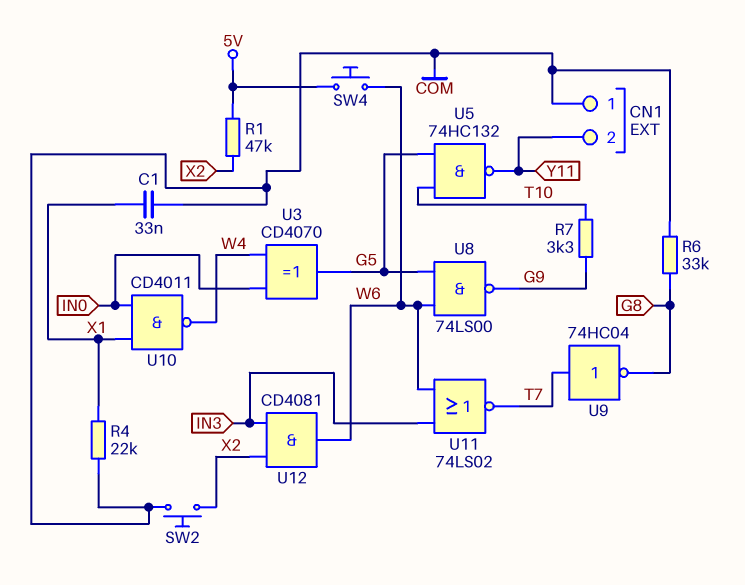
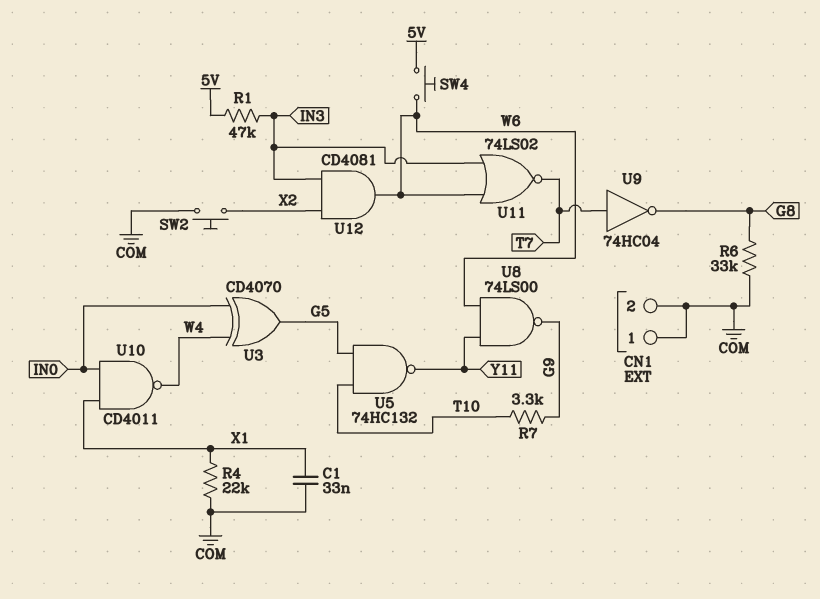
CN1 pin 2: Y11 -> COM
R1: 47k (5V, X2) -> 47k (5V, IN3)
U8: NAND 74LS00 (in G5, in W6, out G9) -> NAND 74LS00 (in W6, in Y11, out G9)

